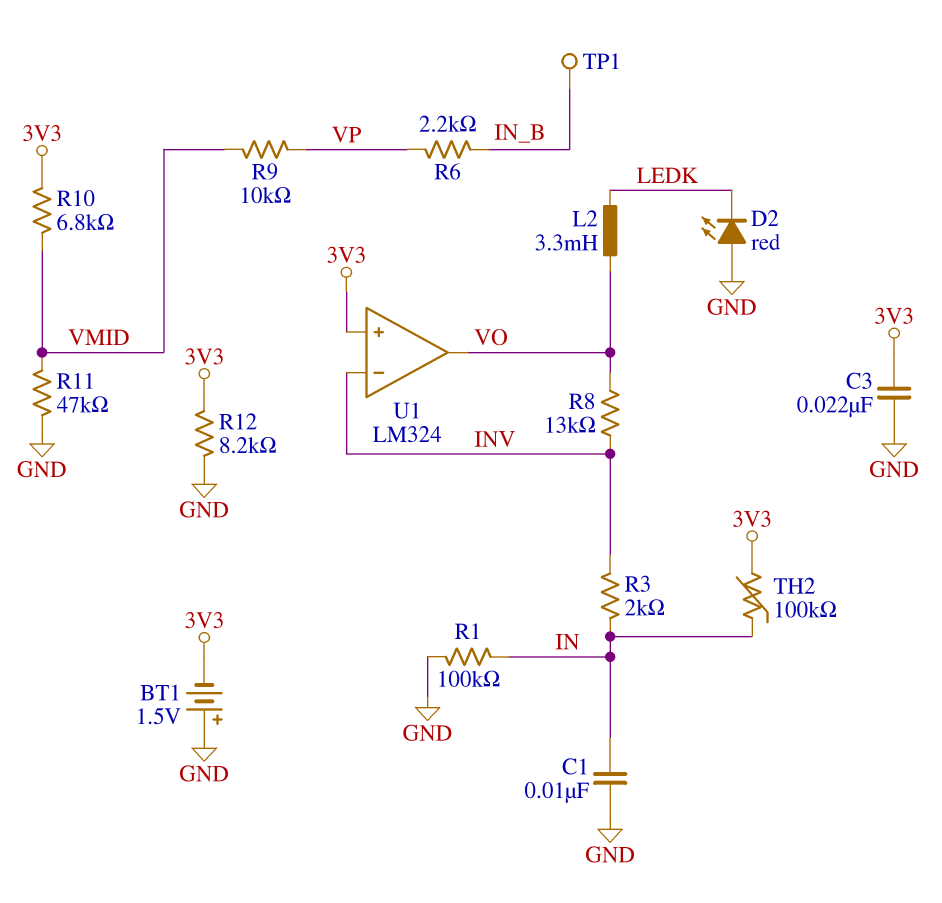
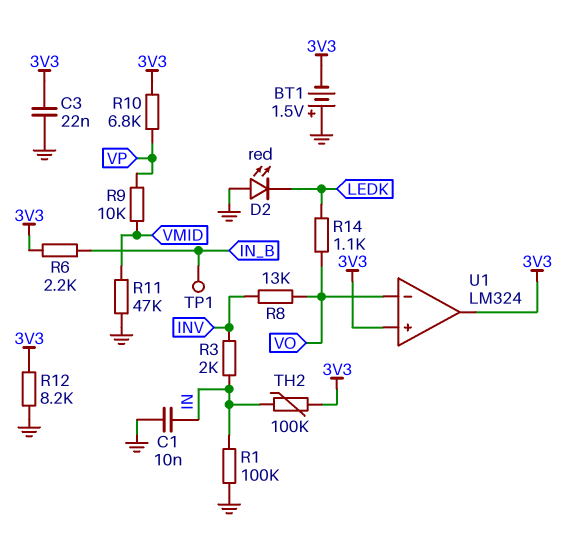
L2: 3.3mH (LEDK, VO) -> none
R6: 2.2k (IN_B, VP) -> 2.2k (3V3, IN_B)
R10: 6.8k (3V3, VMID) -> 6.8k (3V3, VP)
R14: none -> 1.1k (LEDK, VO)
U1 pin in-: INV -> VO
U1 pin out: VO -> 3V3

